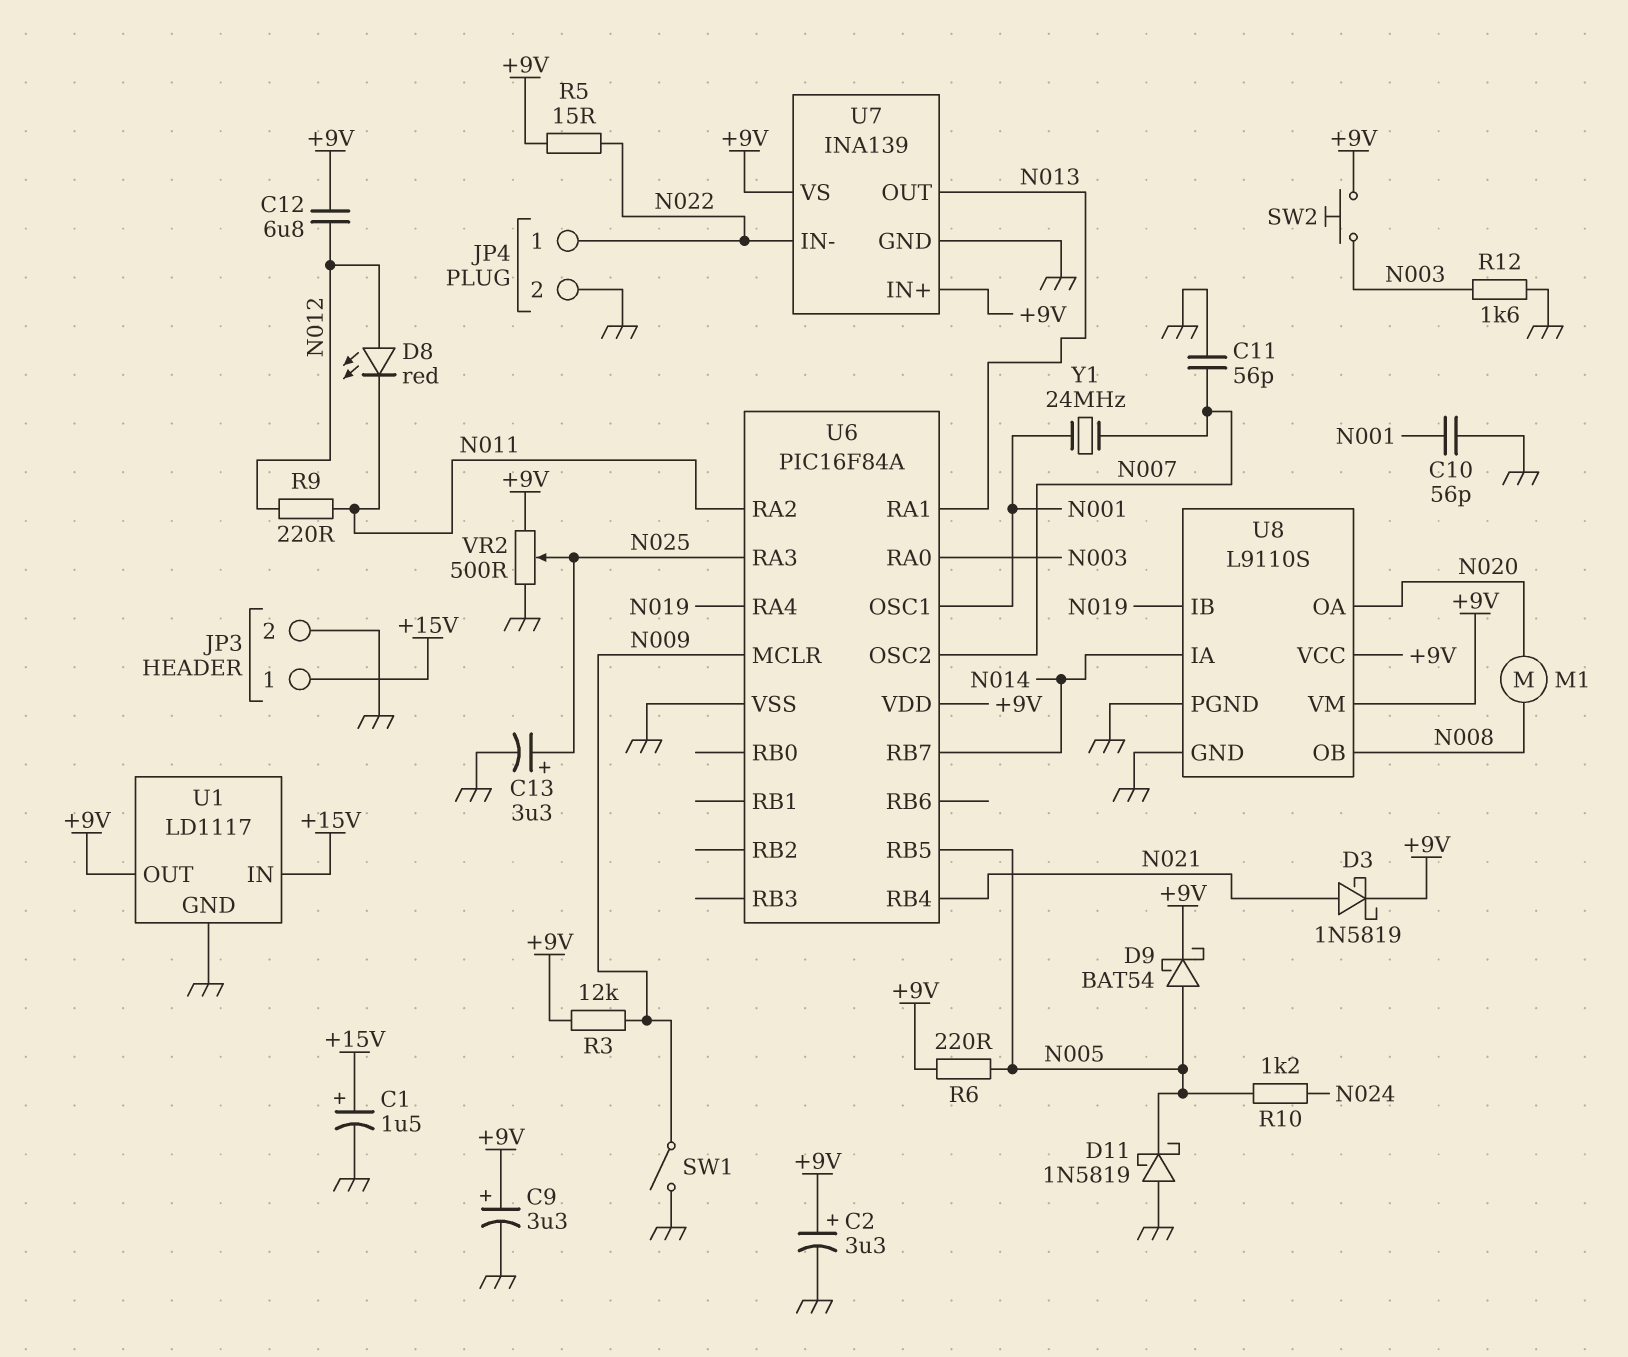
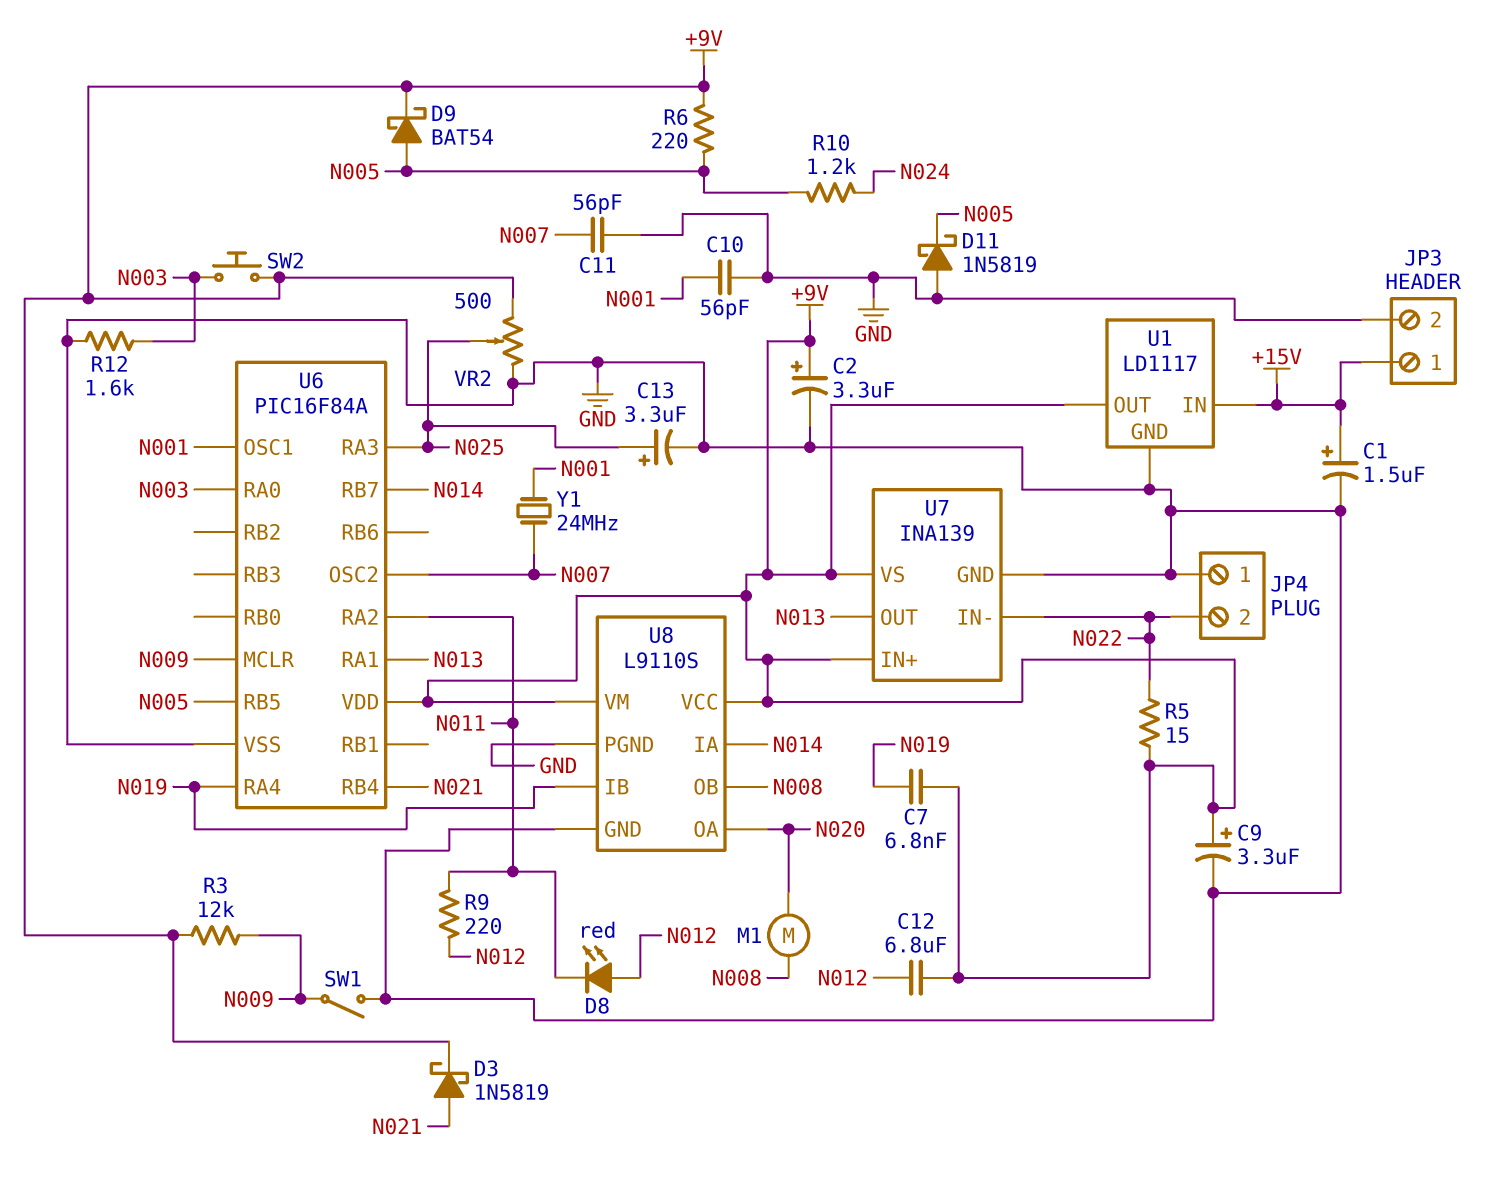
C7: none -> 6.8nF (+9V, N019)
JP4 pin 1: N022 -> GND
JP4 pin 2: GND -> N022

